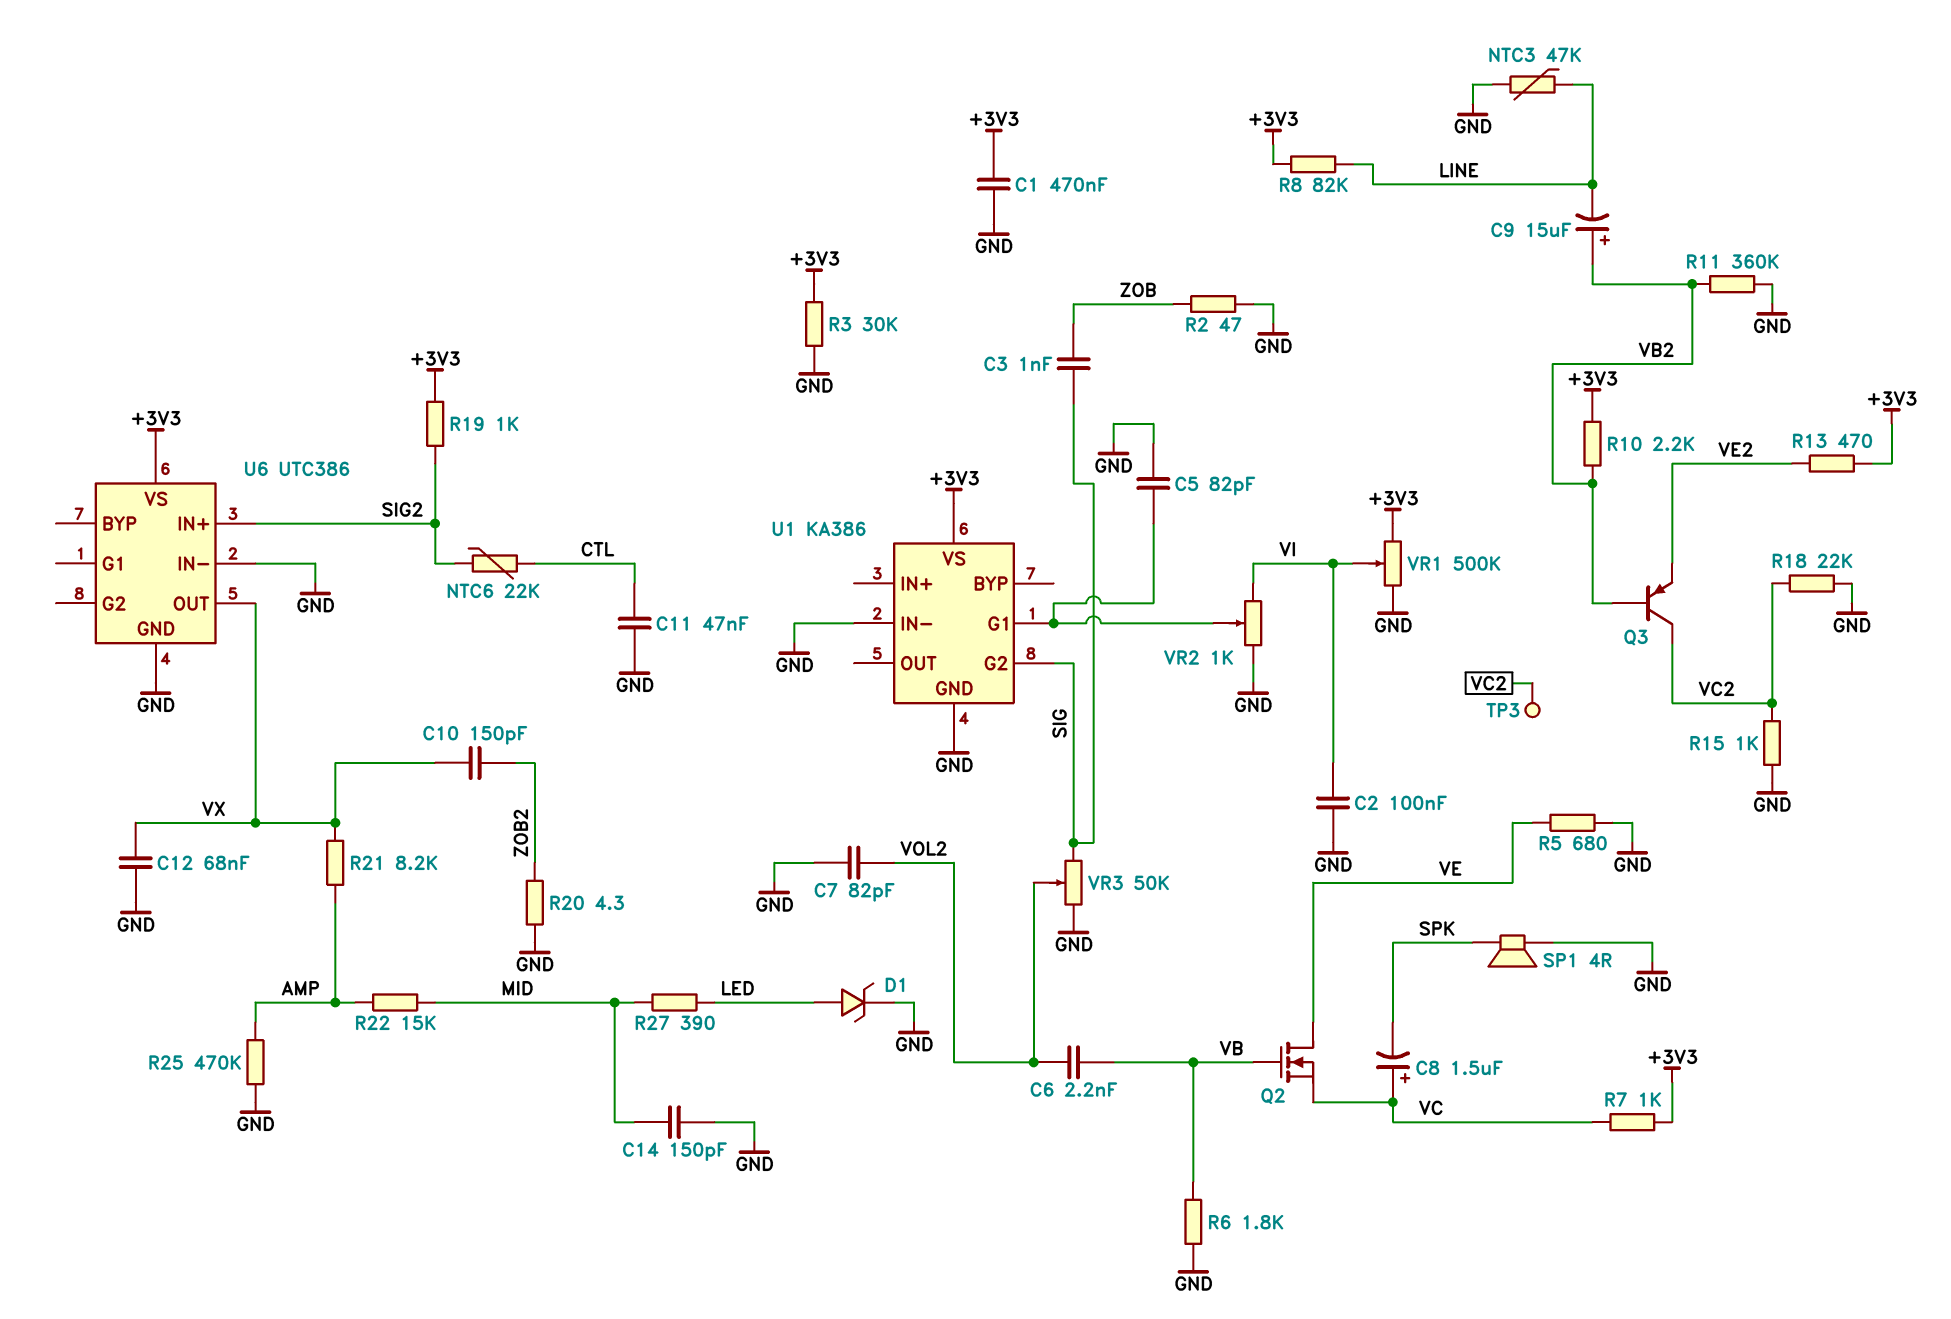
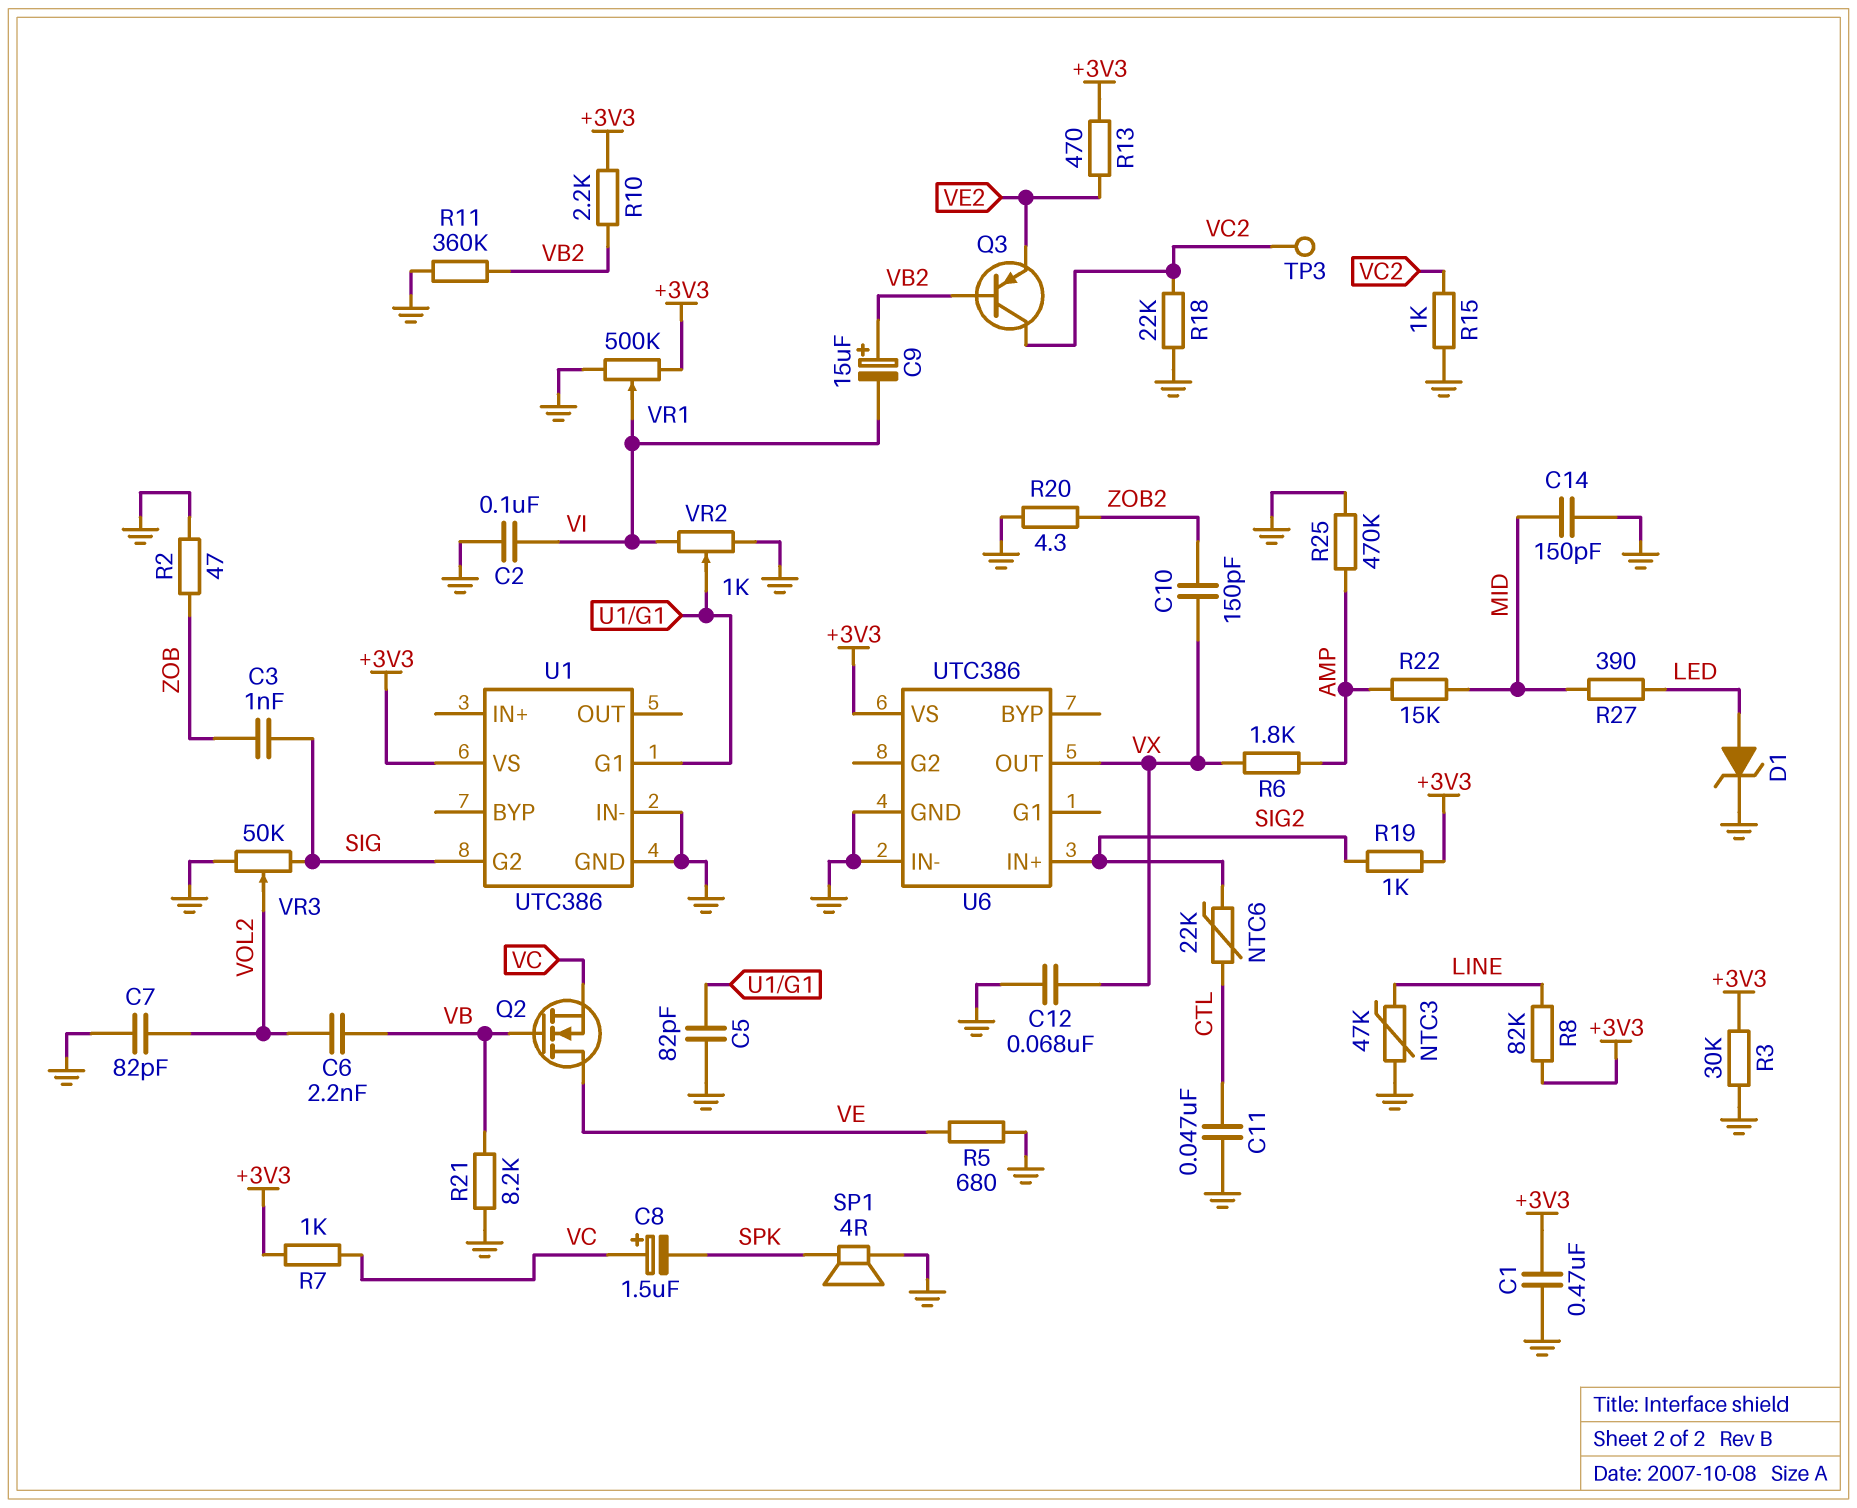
C9: 15uF (plus VB2, minus LINE) -> 15uF (plus VB2, minus VI)
R6: 1.8k (GND, VB) -> 1.8k (AMP, VX)
R21: 8.2k (AMP, VX) -> 8.2k (GND, VB)
U1: KA386 -> UTC386

